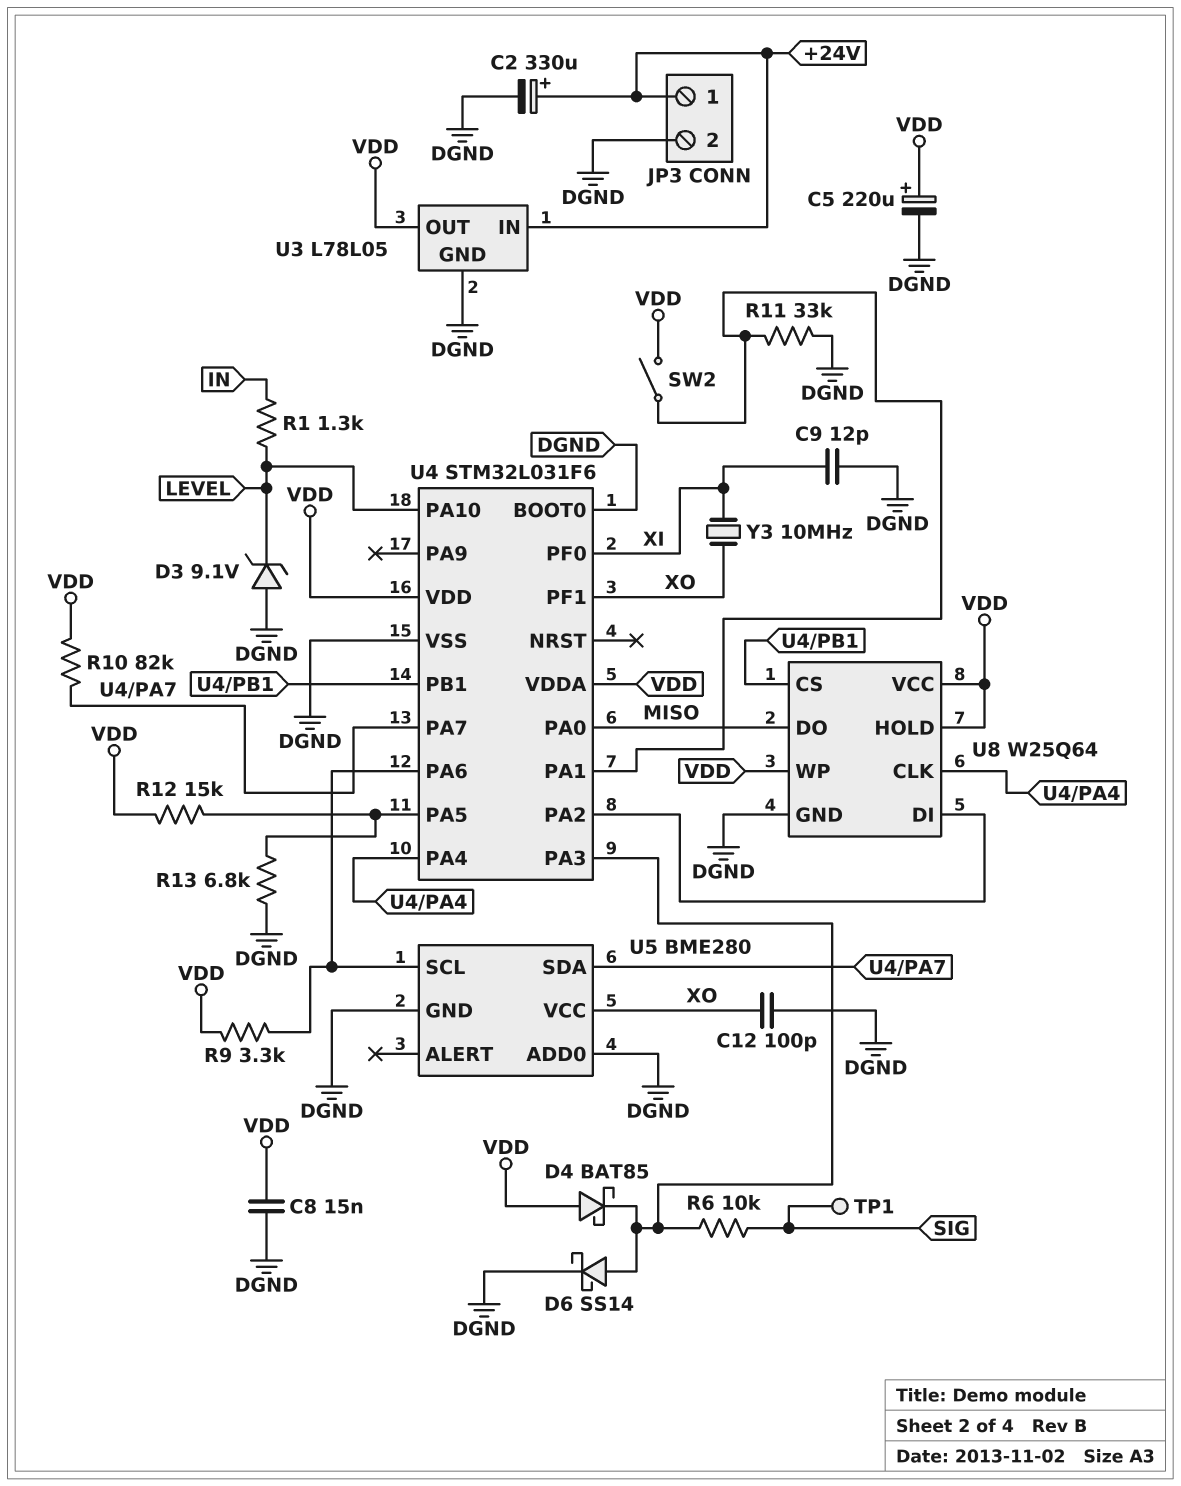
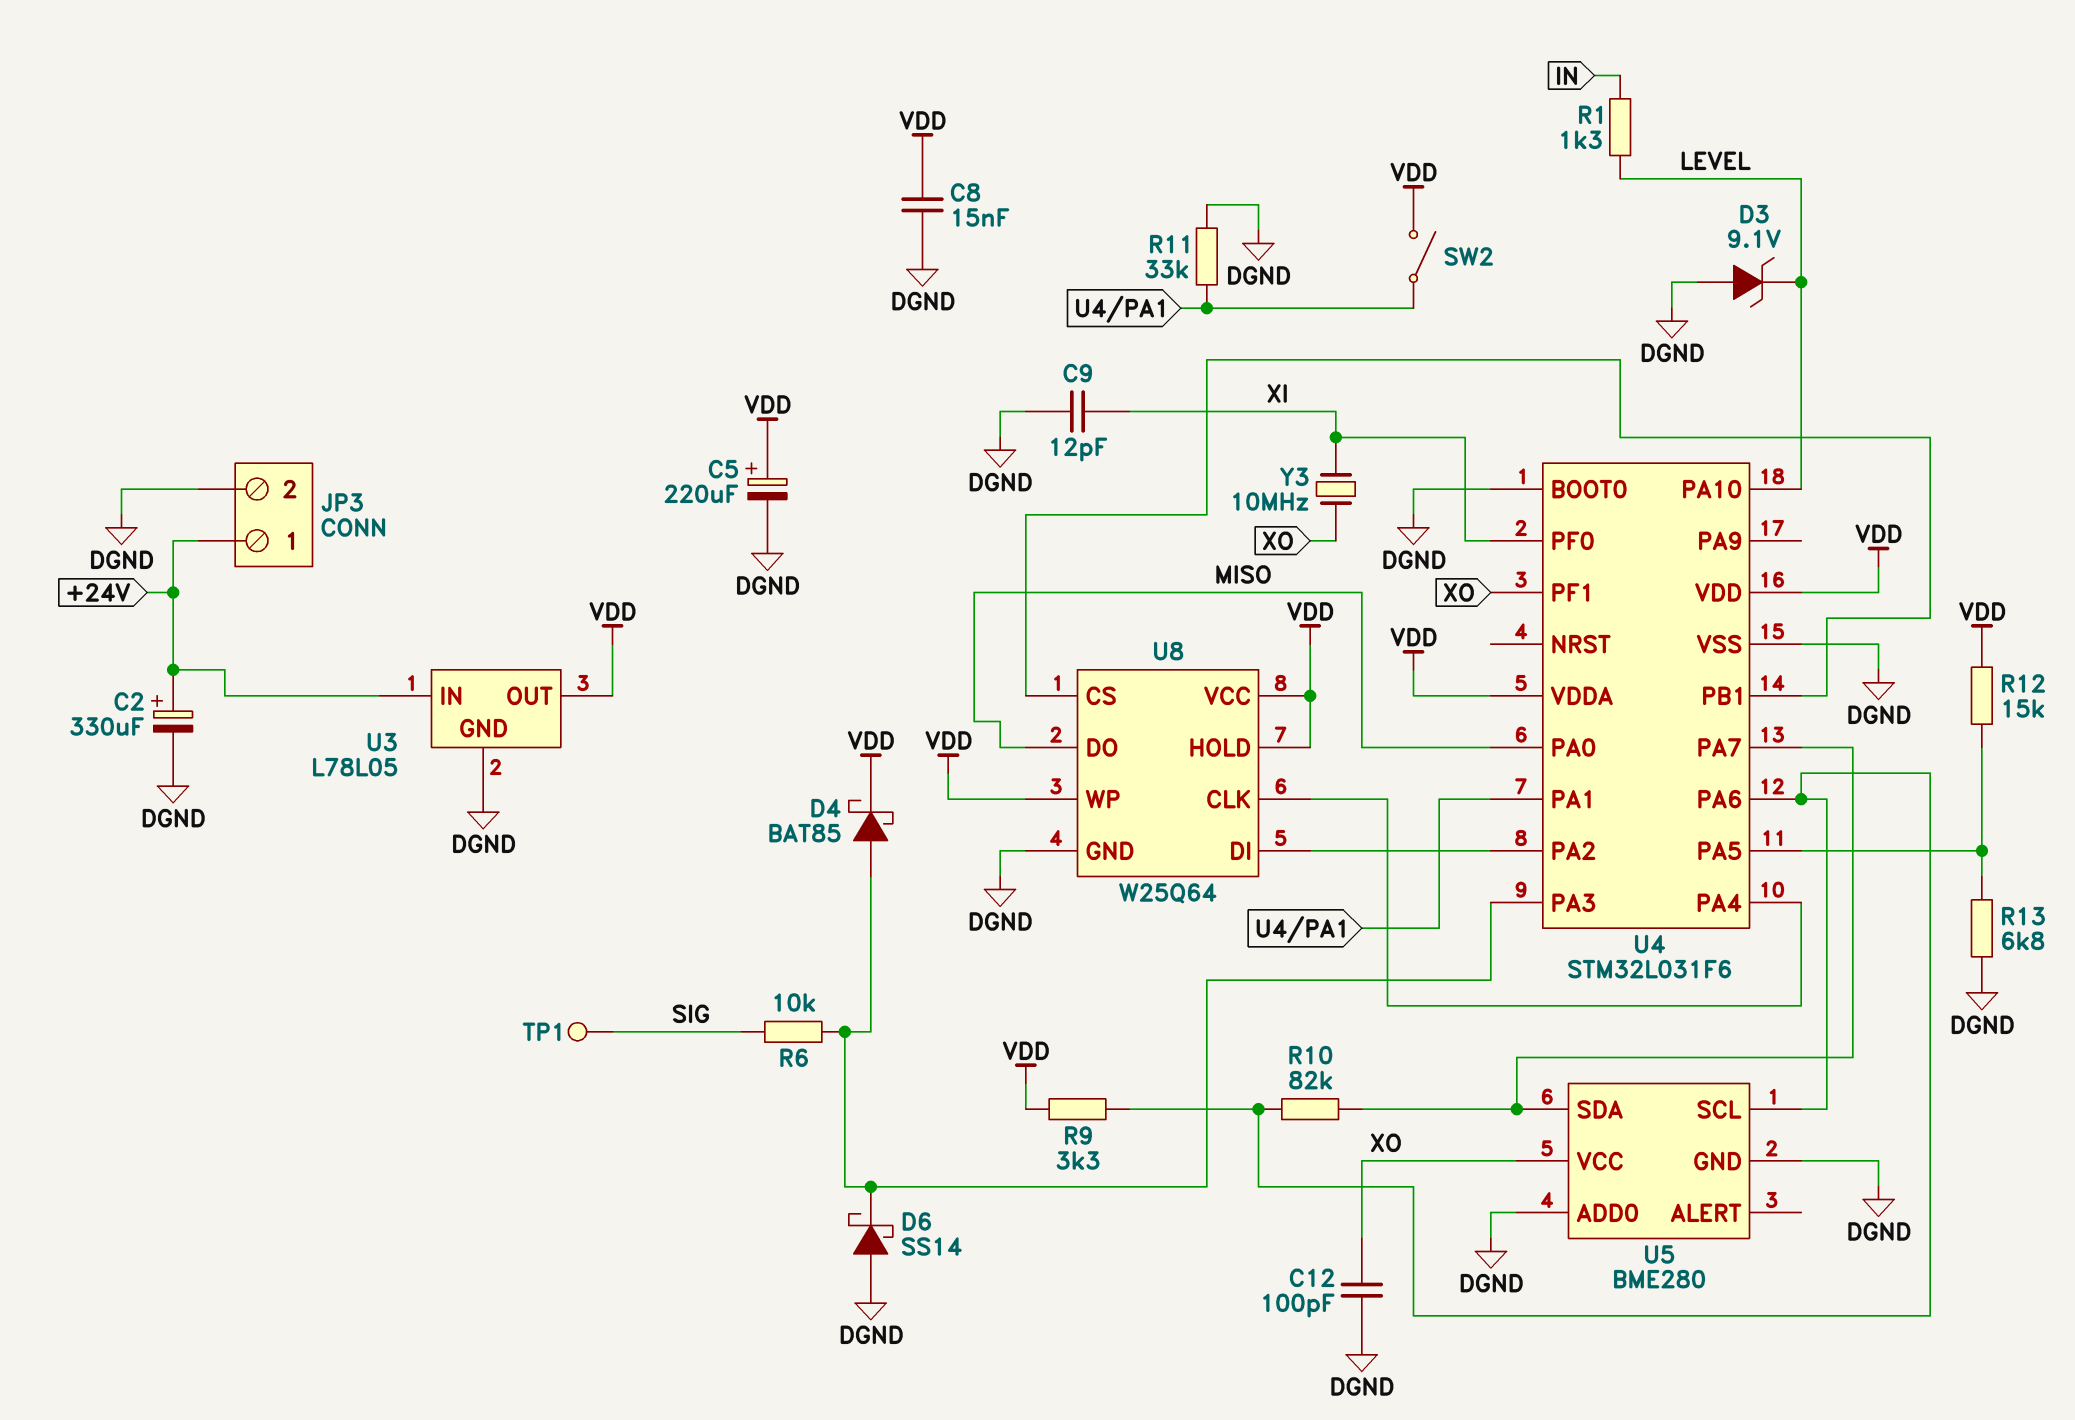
D4: schottky BAT85 (A VDD, K U4/PA3) -> schottky BAT85 (A U4/PA3, K VDD)
D6: schottky SS14 (A U4/PA3, K DGND) -> schottky SS14 (A DGND, K U4/PA3)
R10: 82k (U4/PA7, VDD) -> 82k (U4/PA6, U4/PA7)

